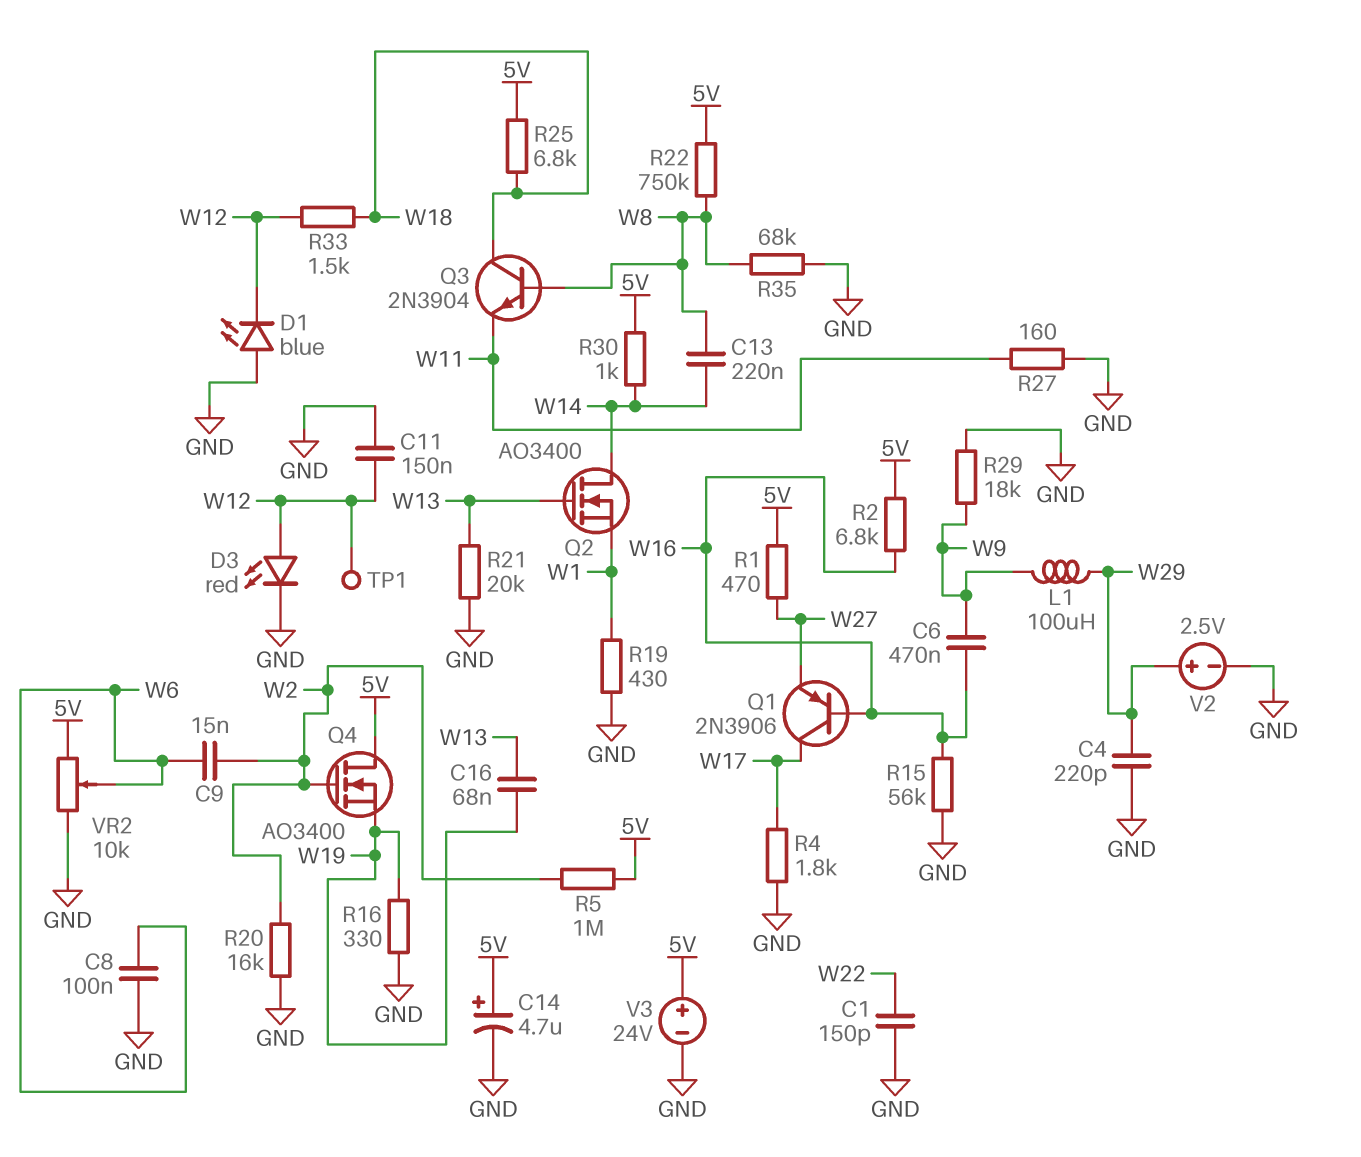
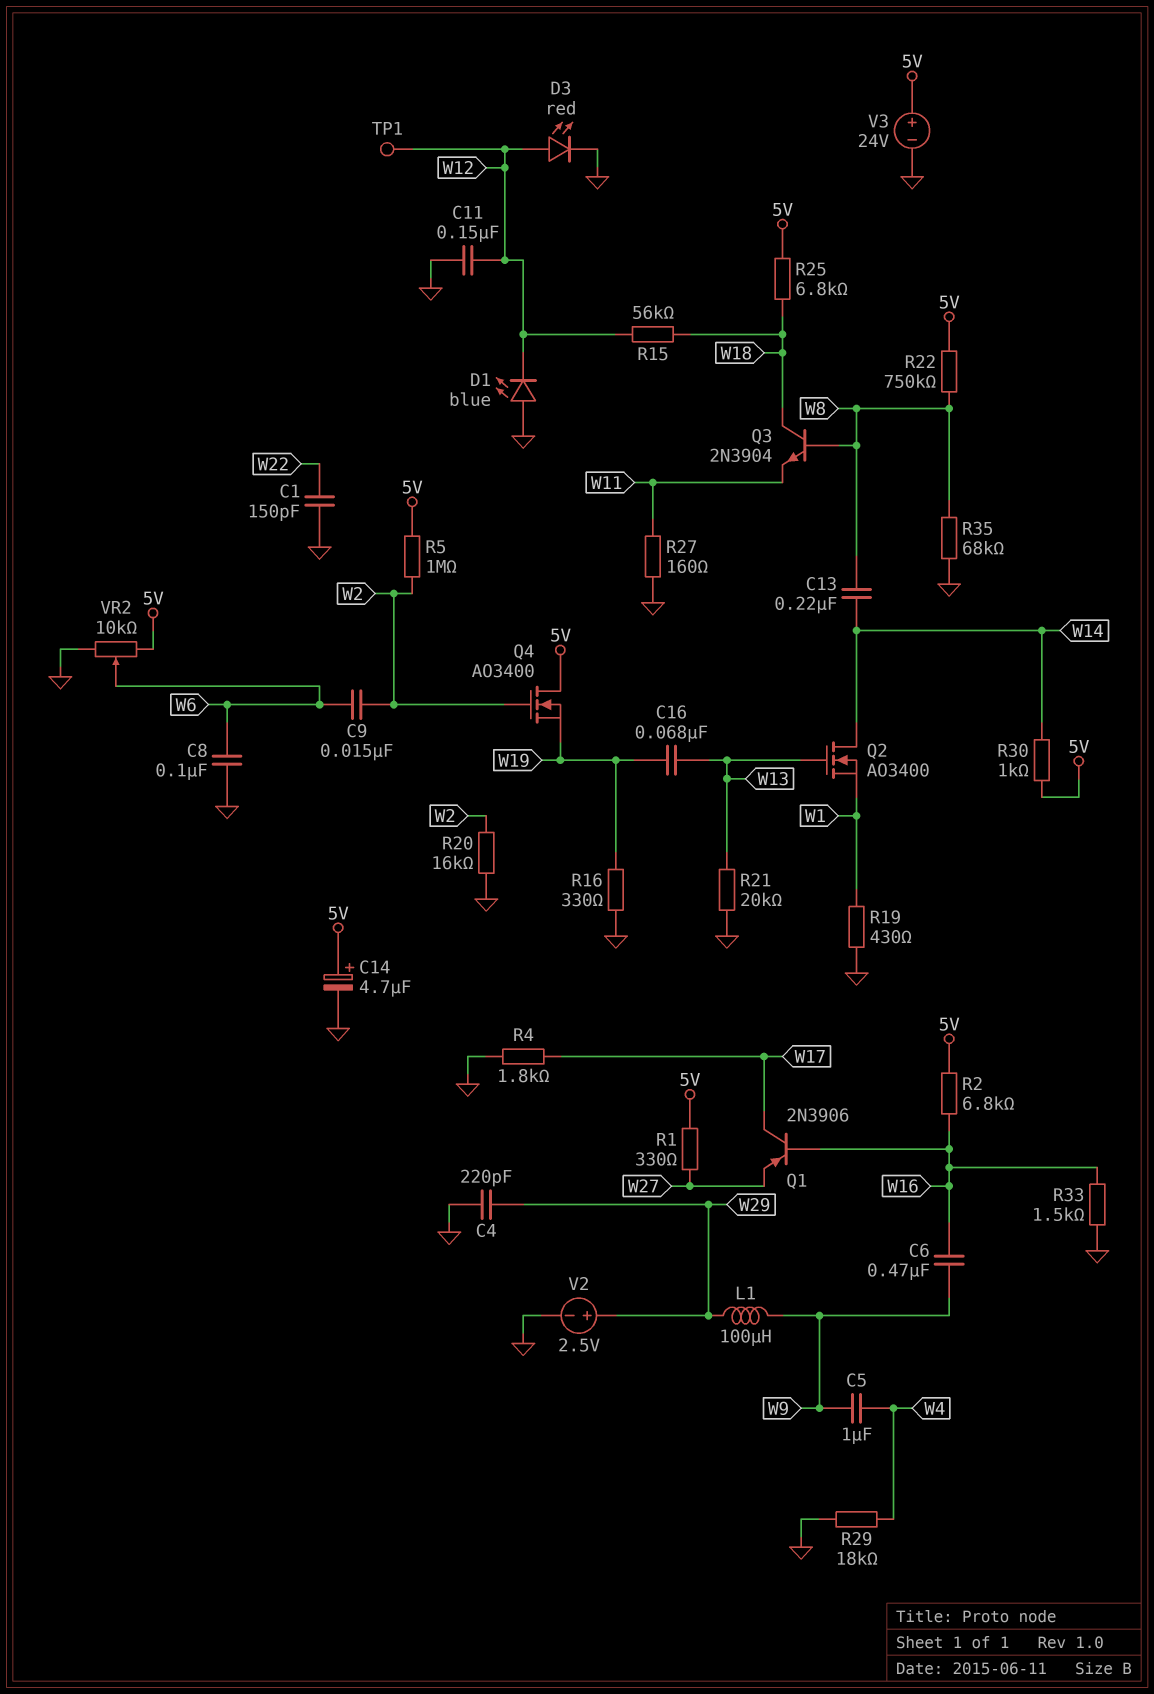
C5: none -> 1uF (W4, W9)
R1: 470 (5V, W27) -> 330 (5V, W27)
R15: 56k (GND, W16) -> 56k (W12, W18)
R29: 18k (GND, W9) -> 18k (GND, W4)
R33: 1.5k (W12, W18) -> 1.5k (GND, W16)

